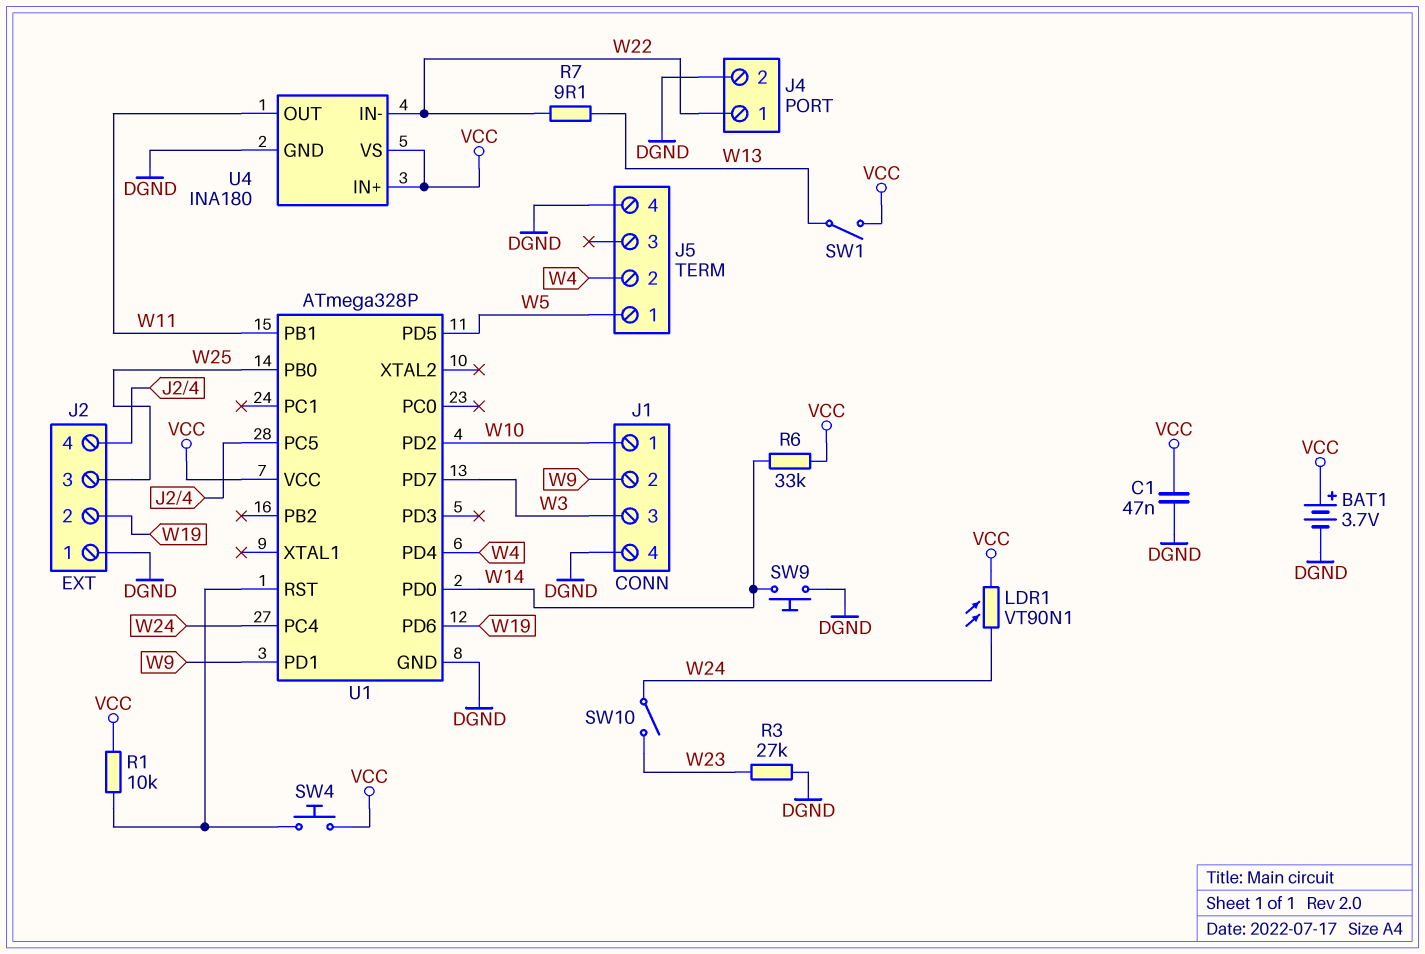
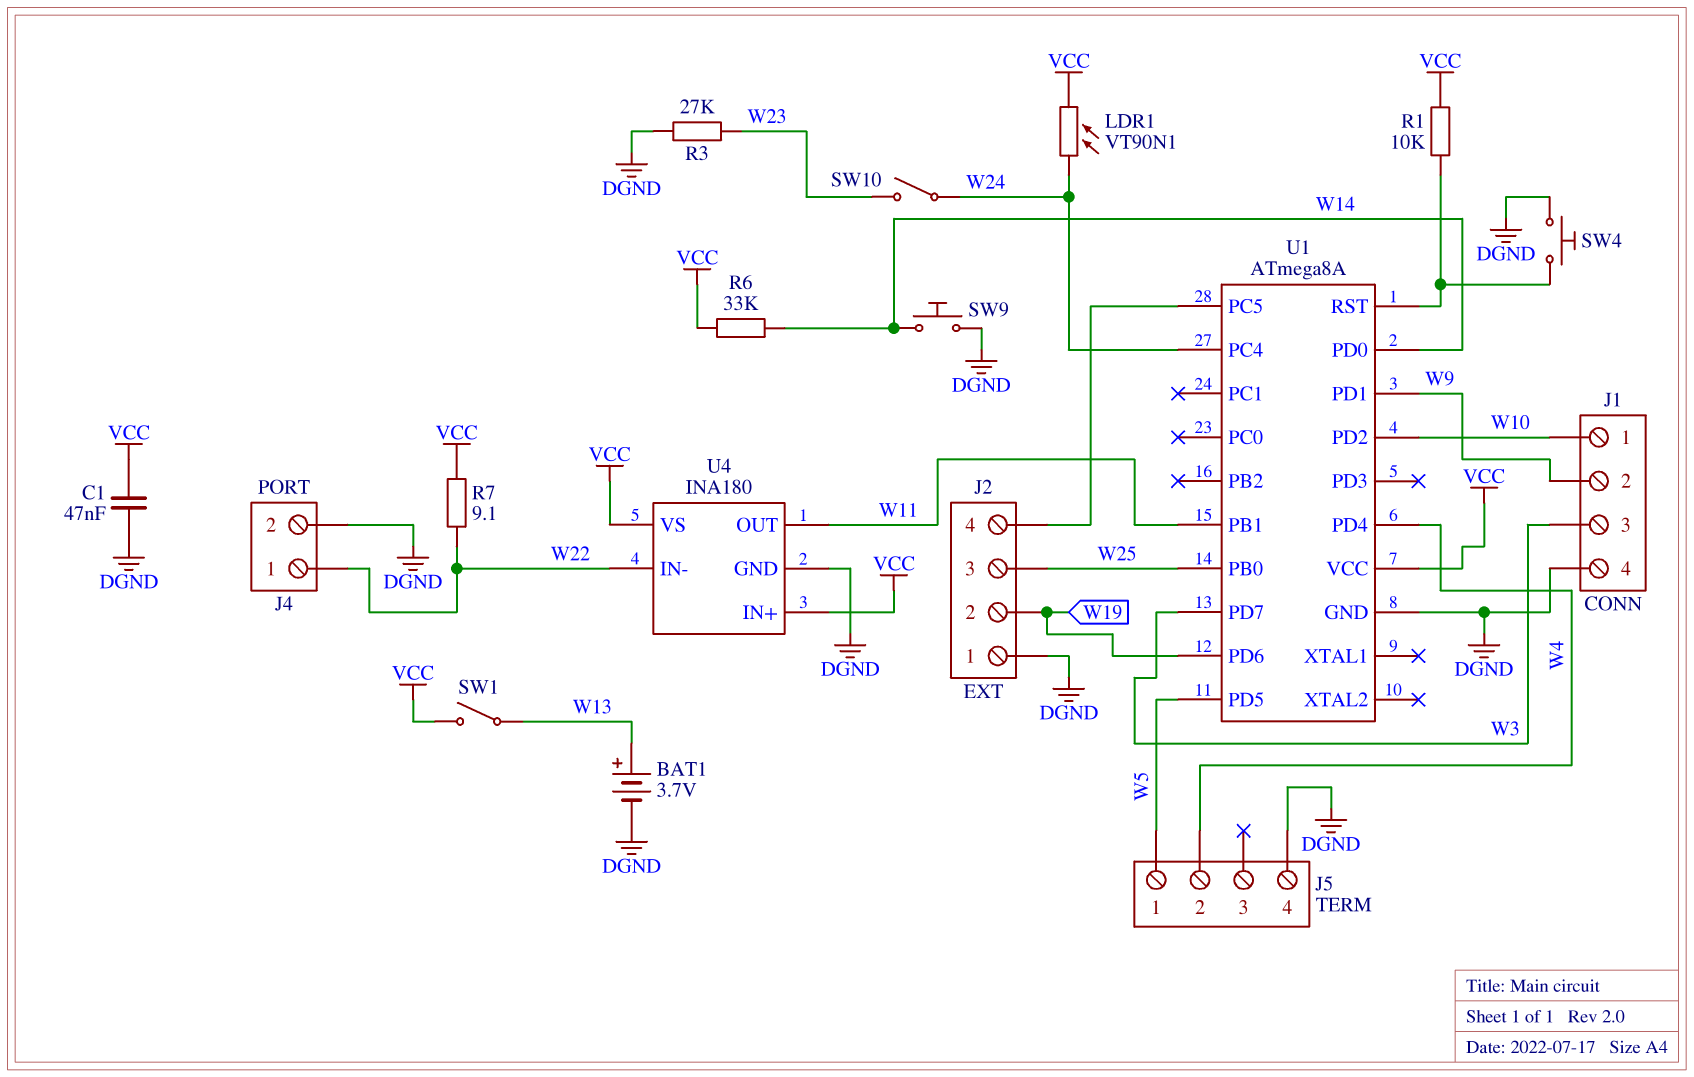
BAT1: 3.7V (plus VCC, minus DGND) -> 3.7V (plus W13, minus DGND)
R7: 9.1 (W13, W22) -> 9.1 (VCC, W22)
SW4: button (U1/RST, VCC) -> button (DGND, U1/RST)
U1: ATmega328P -> ATmega8A

